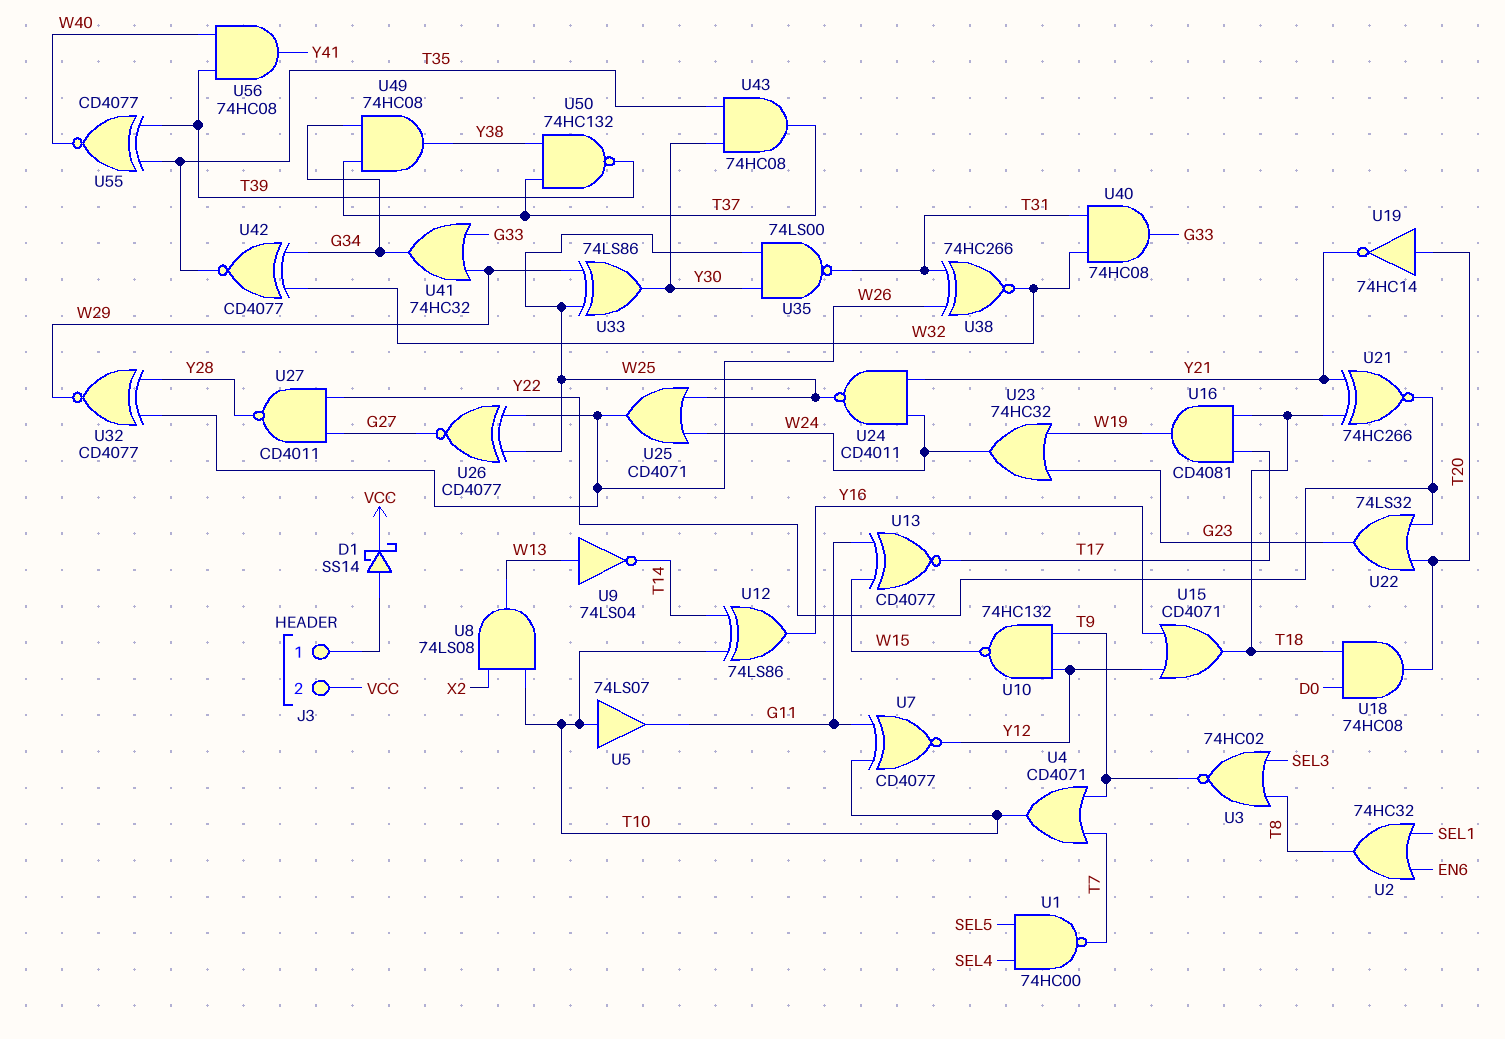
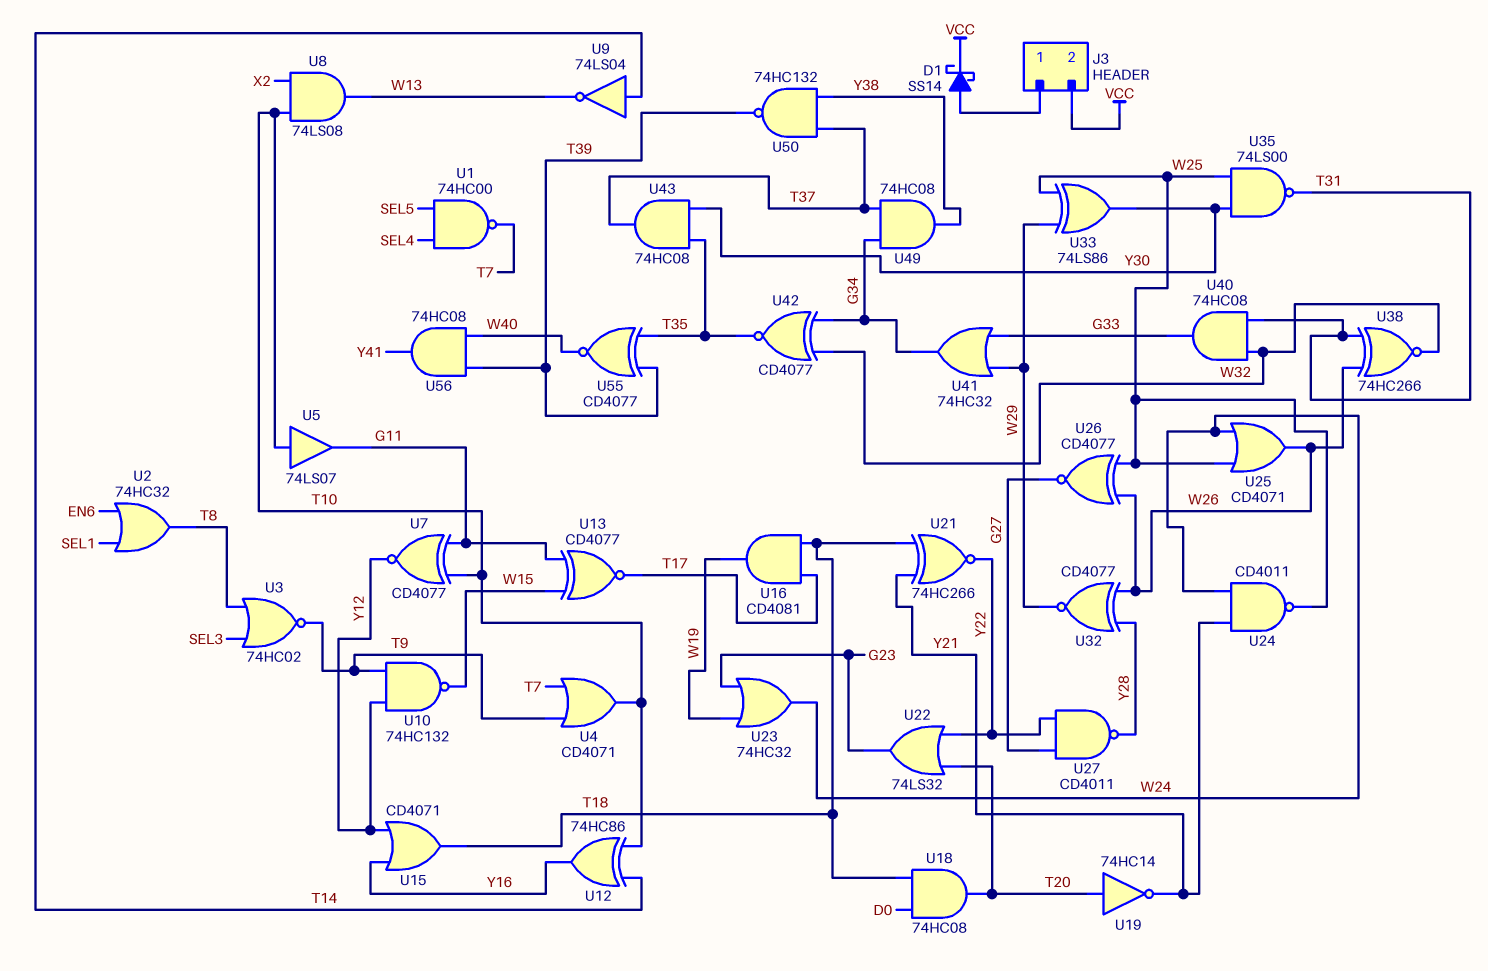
U9: NOT 74LS04 (in W13, out T14) -> NOT 74LS04 (in T14, out W13)
U12: XOR 74LS86 (in T10, in T14, out Y16) -> XOR 74HC86 (in T10, in T14, out Y16)

